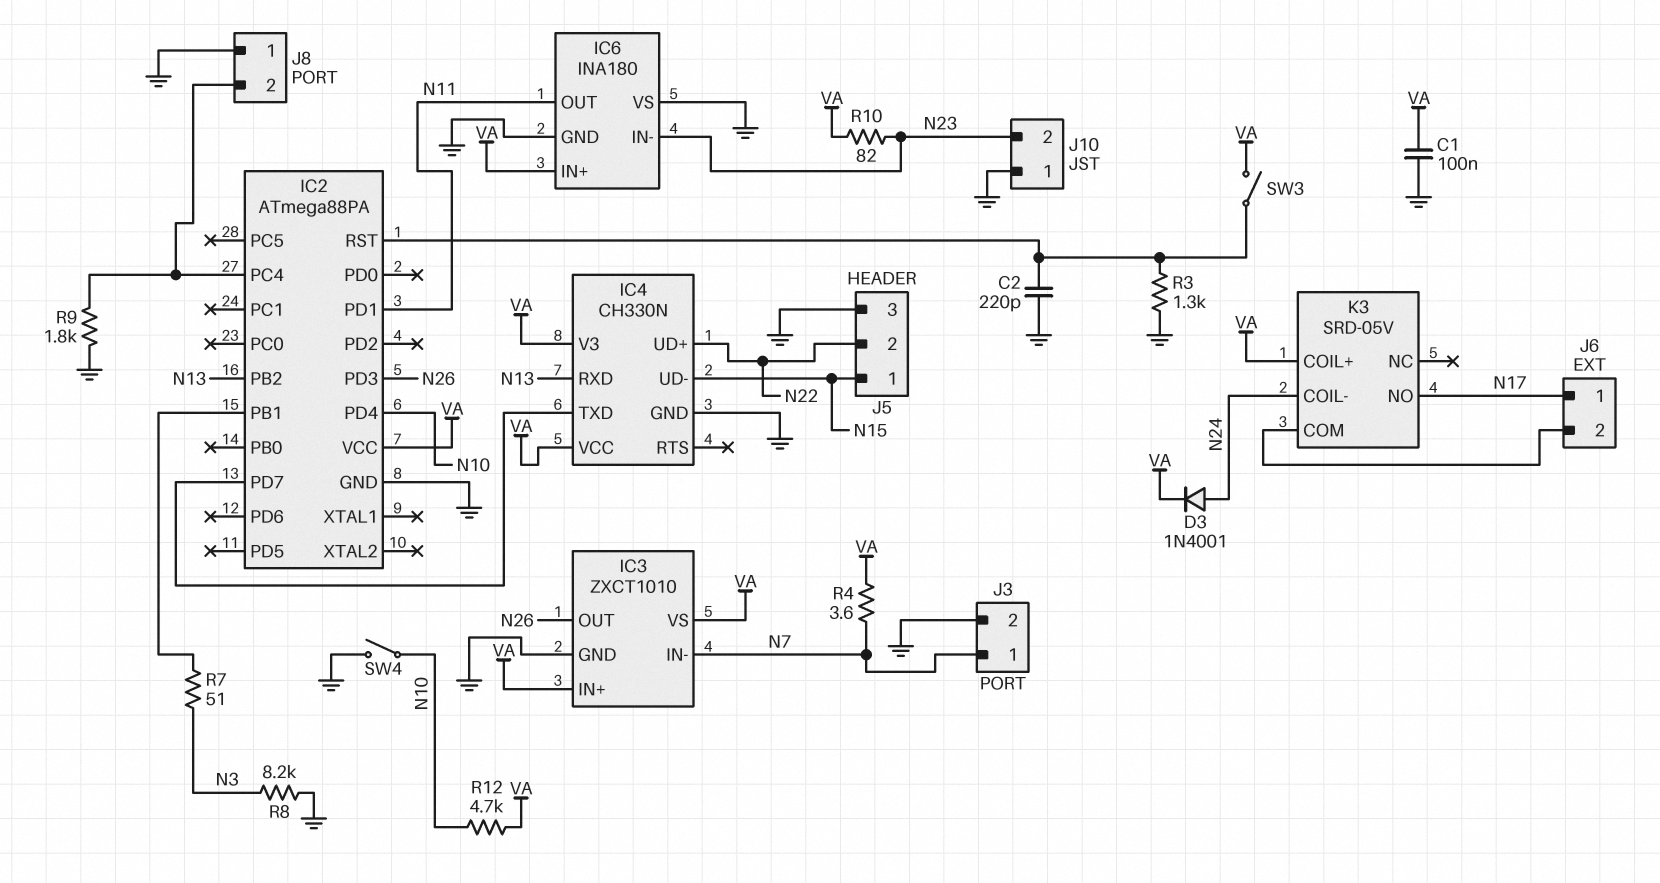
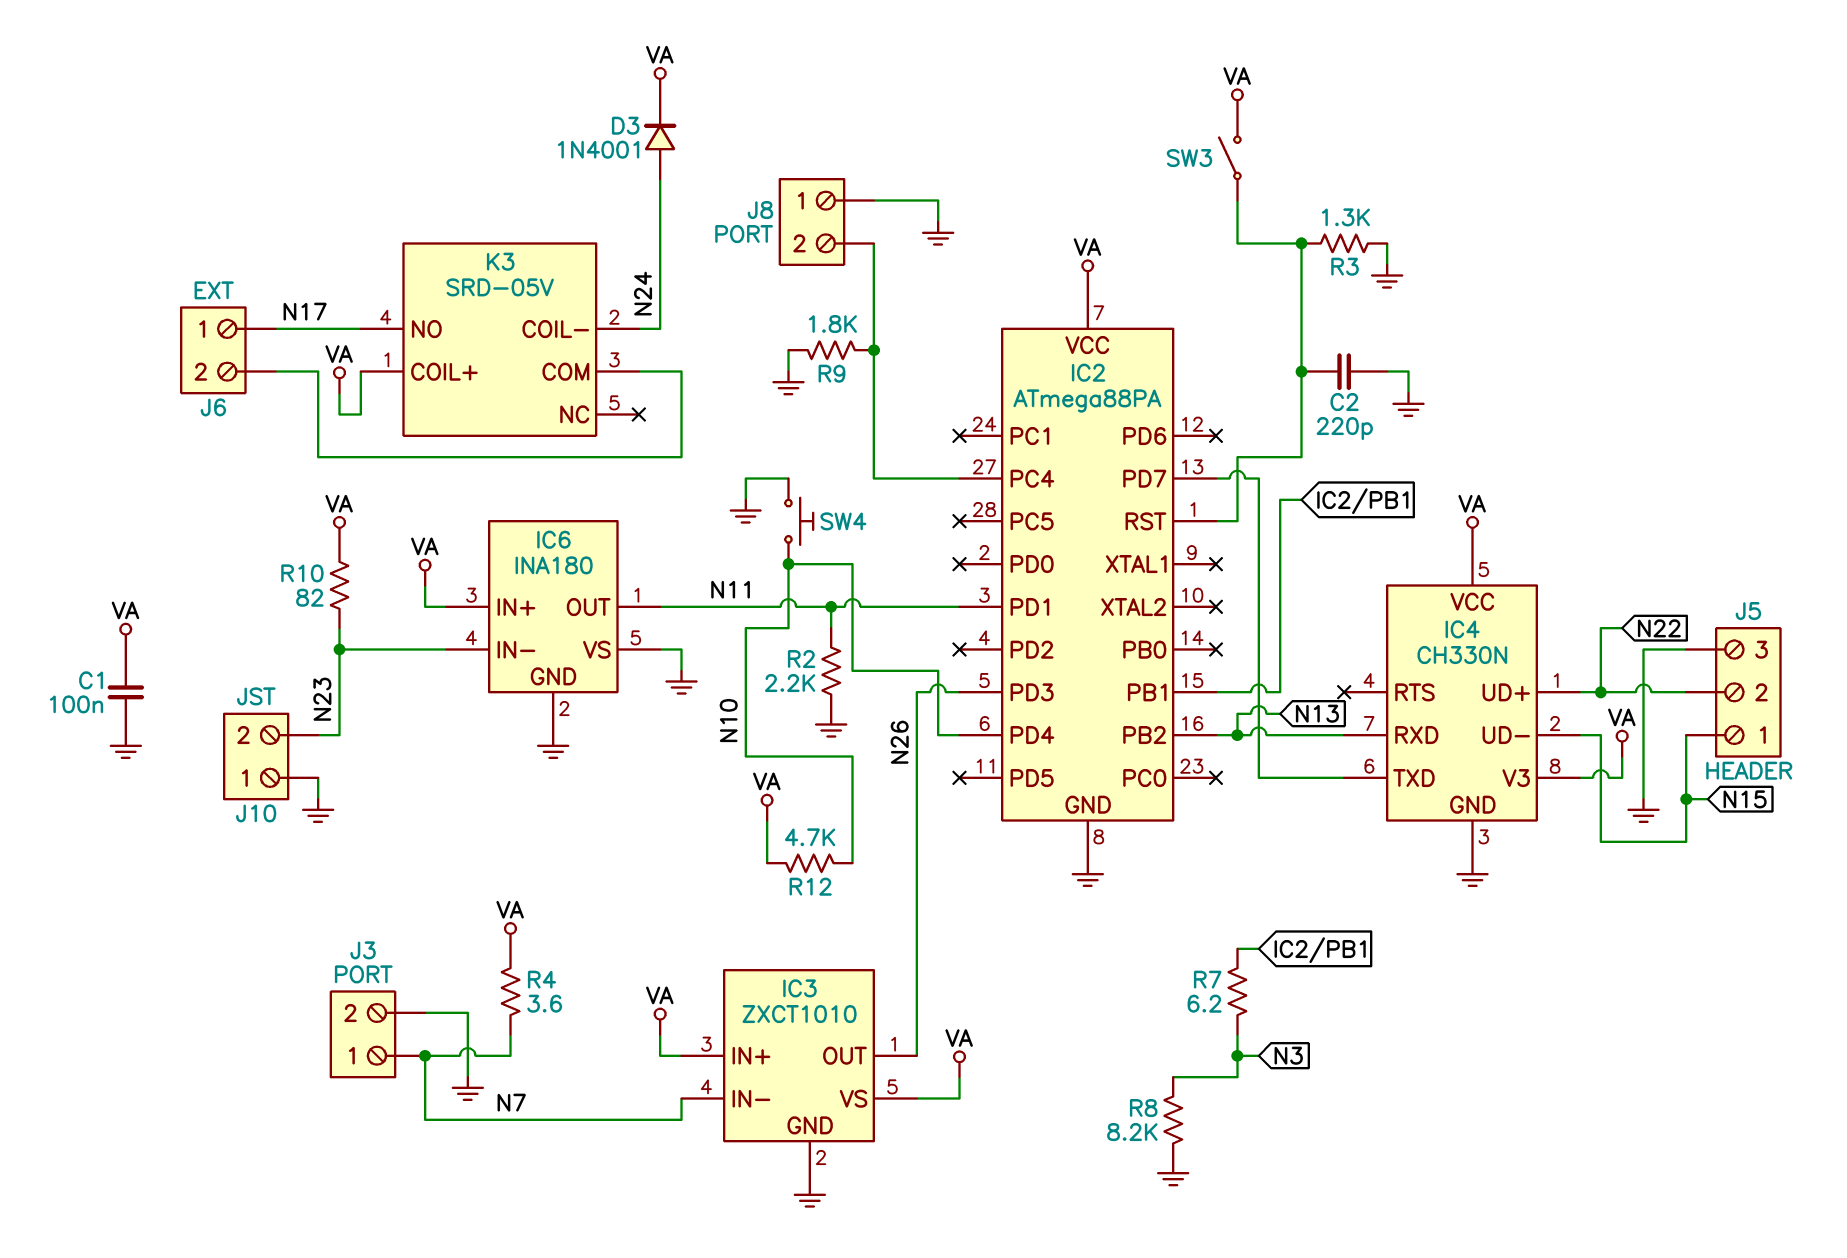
R2: none -> 2.2k (GND, N11)
R7: 51 (IC2/PB1, N3) -> 6.2 (IC2/PB1, N3)
SW4: switch (GND, N10) -> button (GND, N10)

